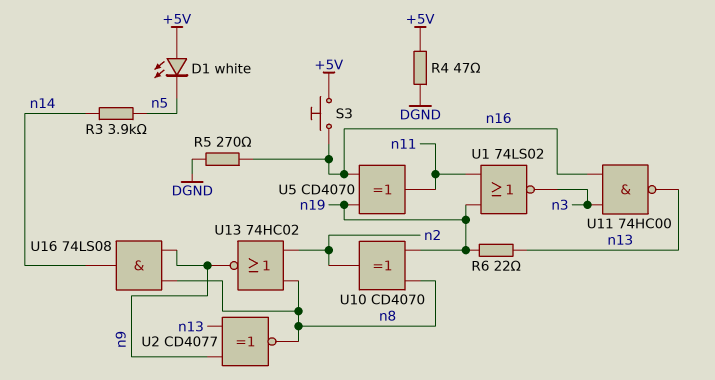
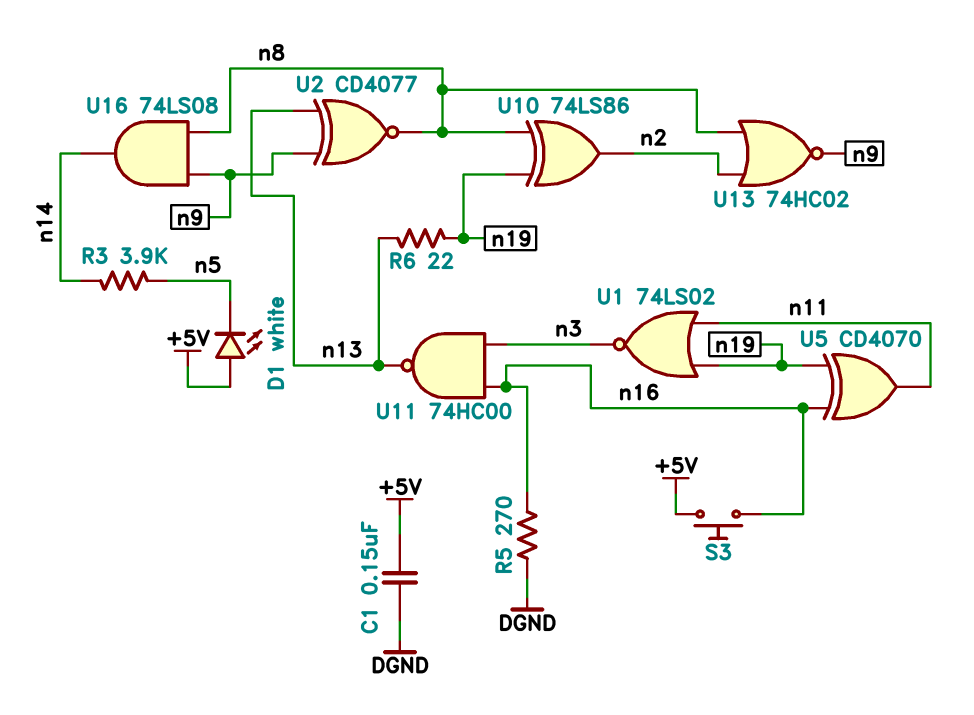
C1: none -> 150nF (+5V, DGND)
R4: 47 (+5V, DGND) -> none
U10: XOR CD4070 (in n8, in n19, out n2) -> XOR 74LS86 (in n8, in n19, out n2)

